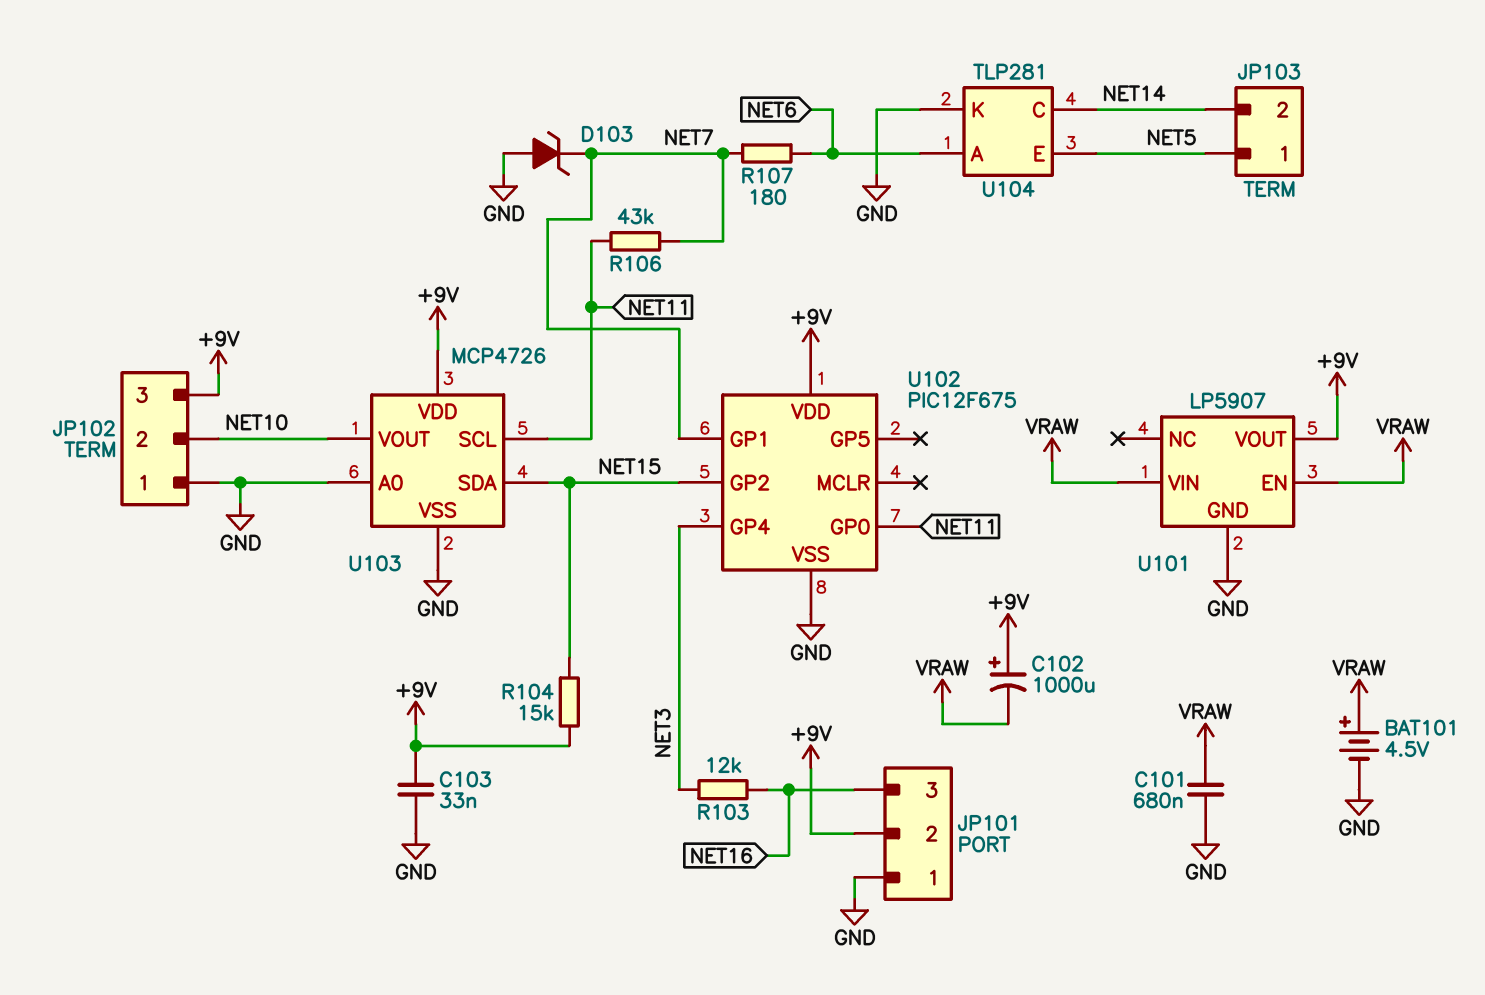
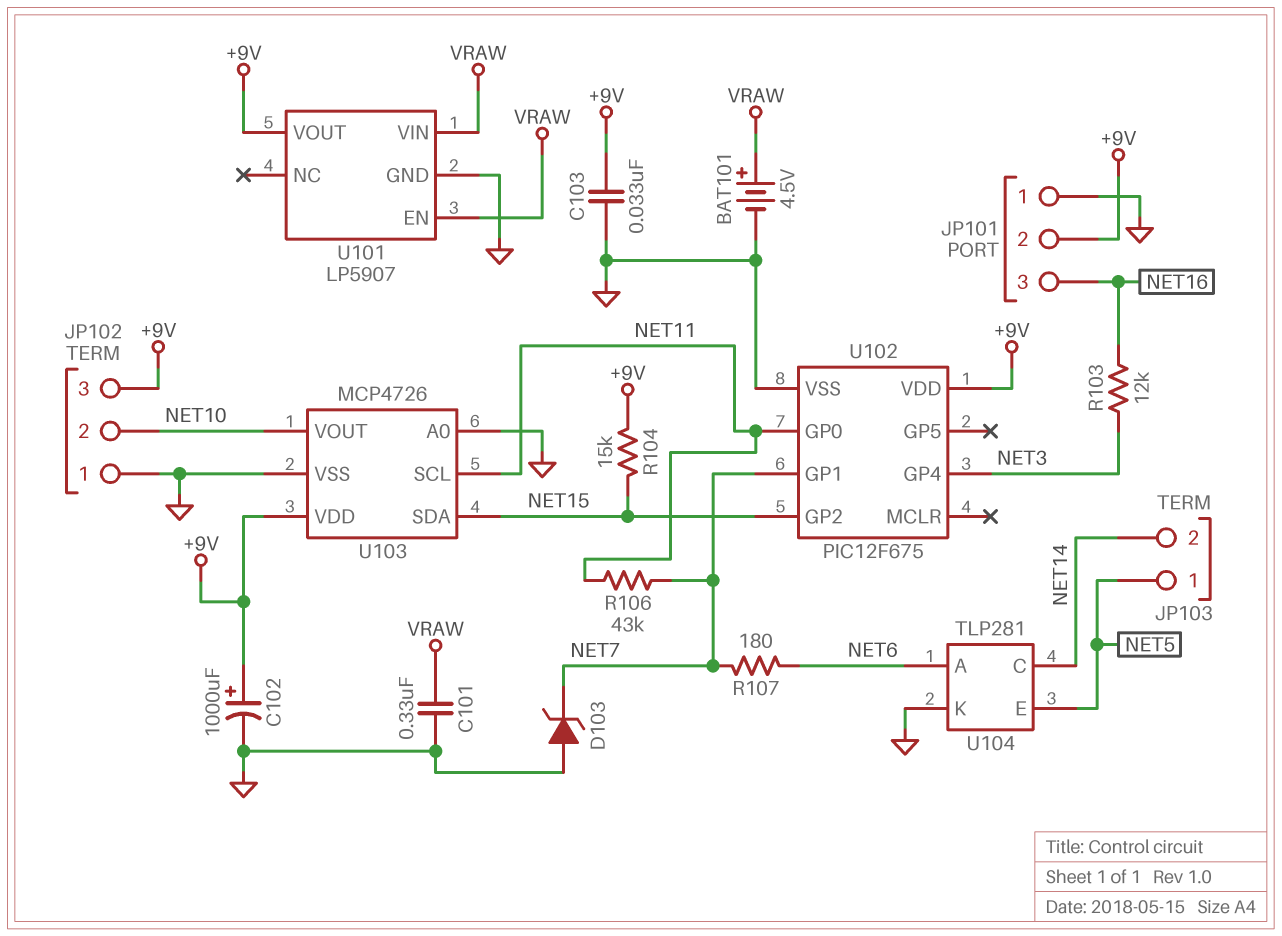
C101: 680nF (GND, VRAW) -> 330nF (GND, VRAW)
C102: 1000uF (plus +9V, minus VRAW) -> 1000uF (plus +9V, minus GND)

